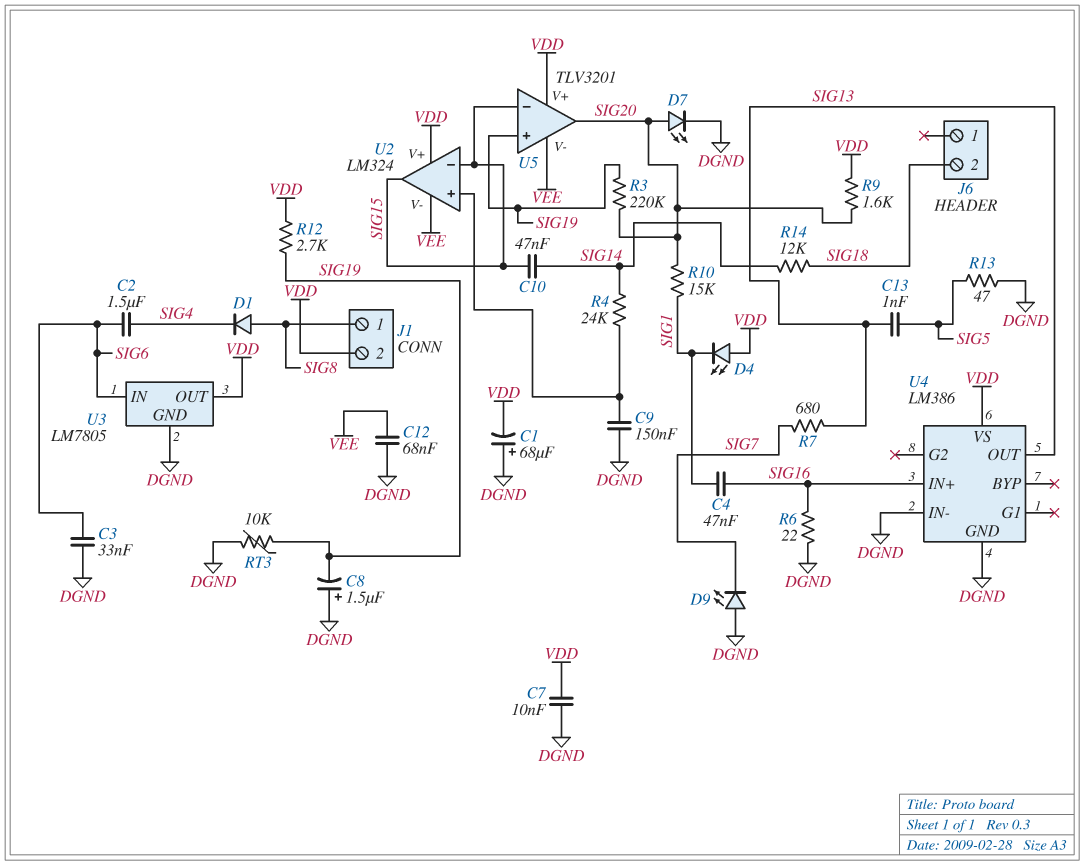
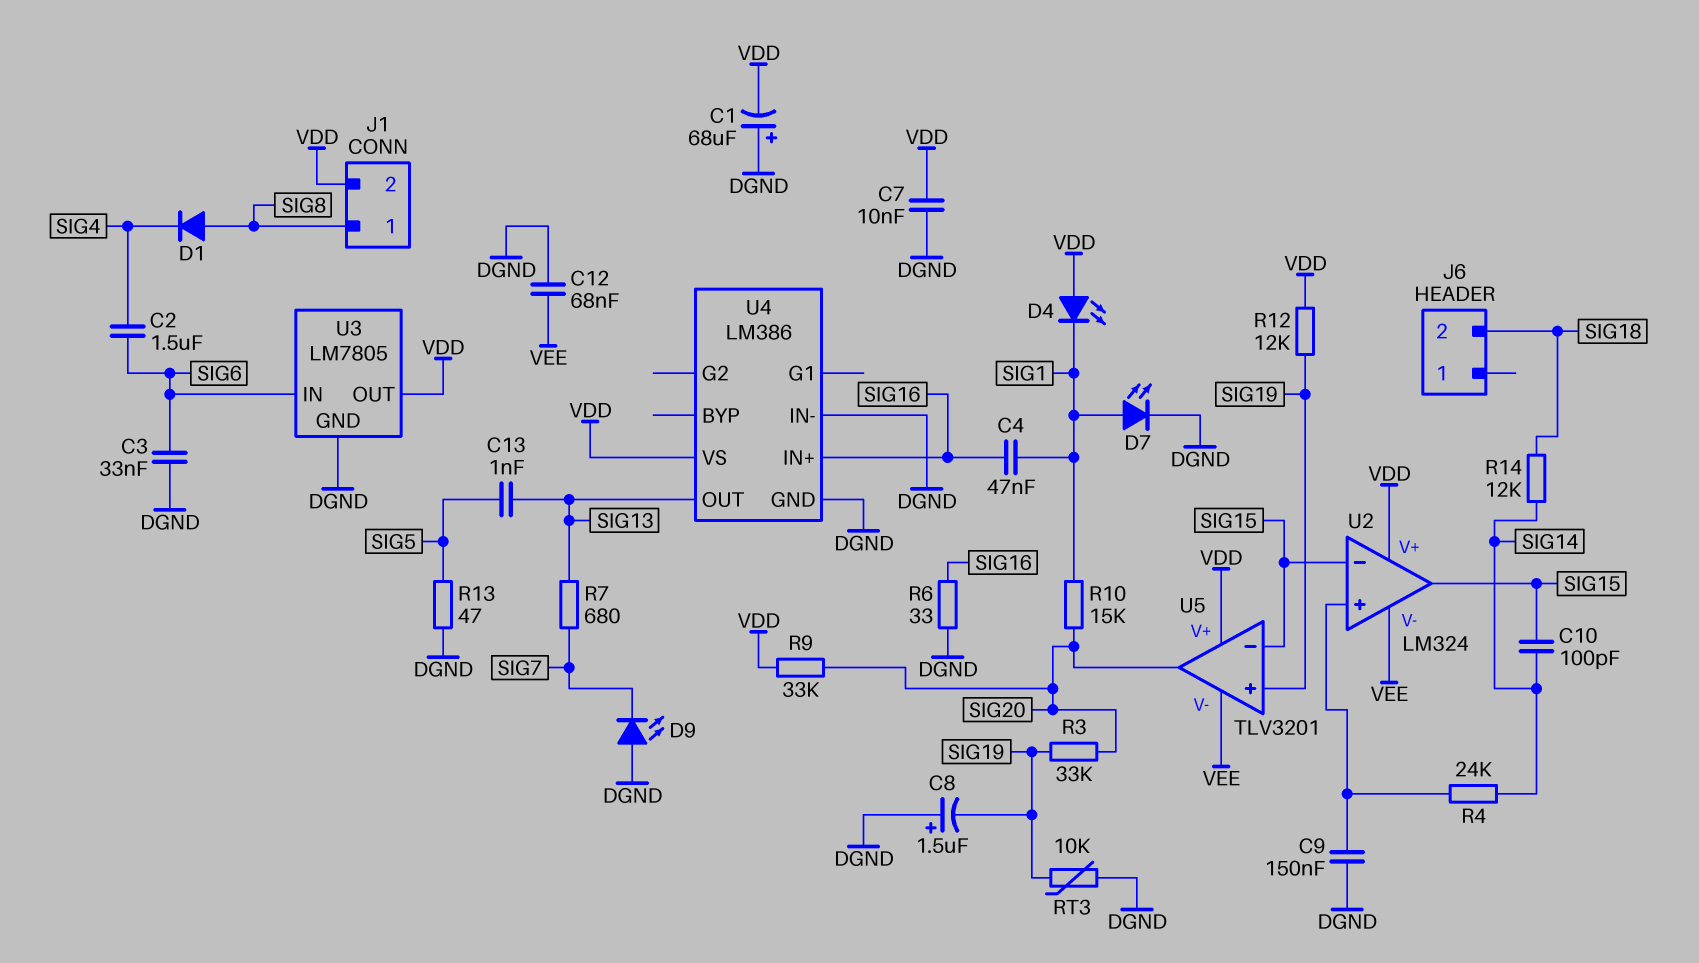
C10: 47nF (SIG14, SIG15) -> 100pF (SIG14, SIG15)
D7: LED (A SIG20, K DGND) -> LED (A SIG1, K DGND)
R3: 220k (SIG19, SIG20) -> 33k (SIG19, SIG20)
R6: 22 (DGND, SIG16) -> 33 (DGND, SIG16)
R9: 1.6k (SIG20, VDD) -> 33k (SIG20, VDD)
R12: 2.7k (SIG19, VDD) -> 12k (SIG19, VDD)

